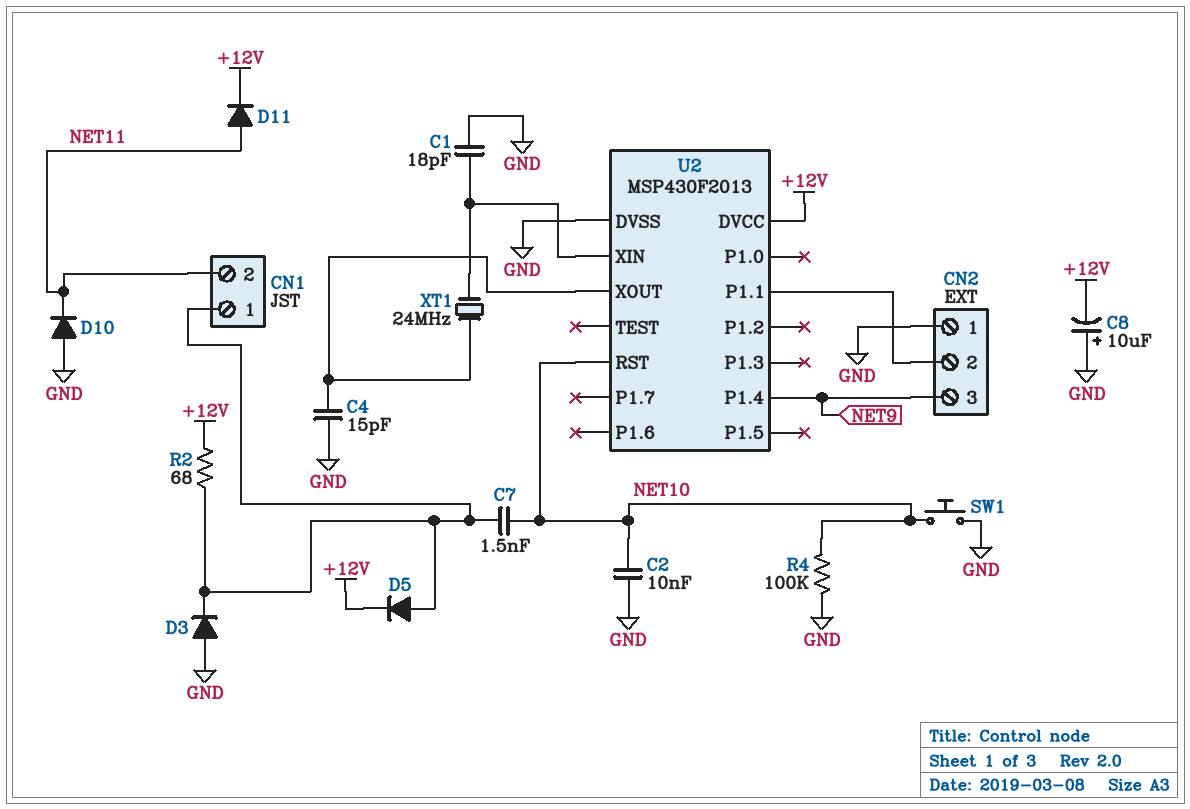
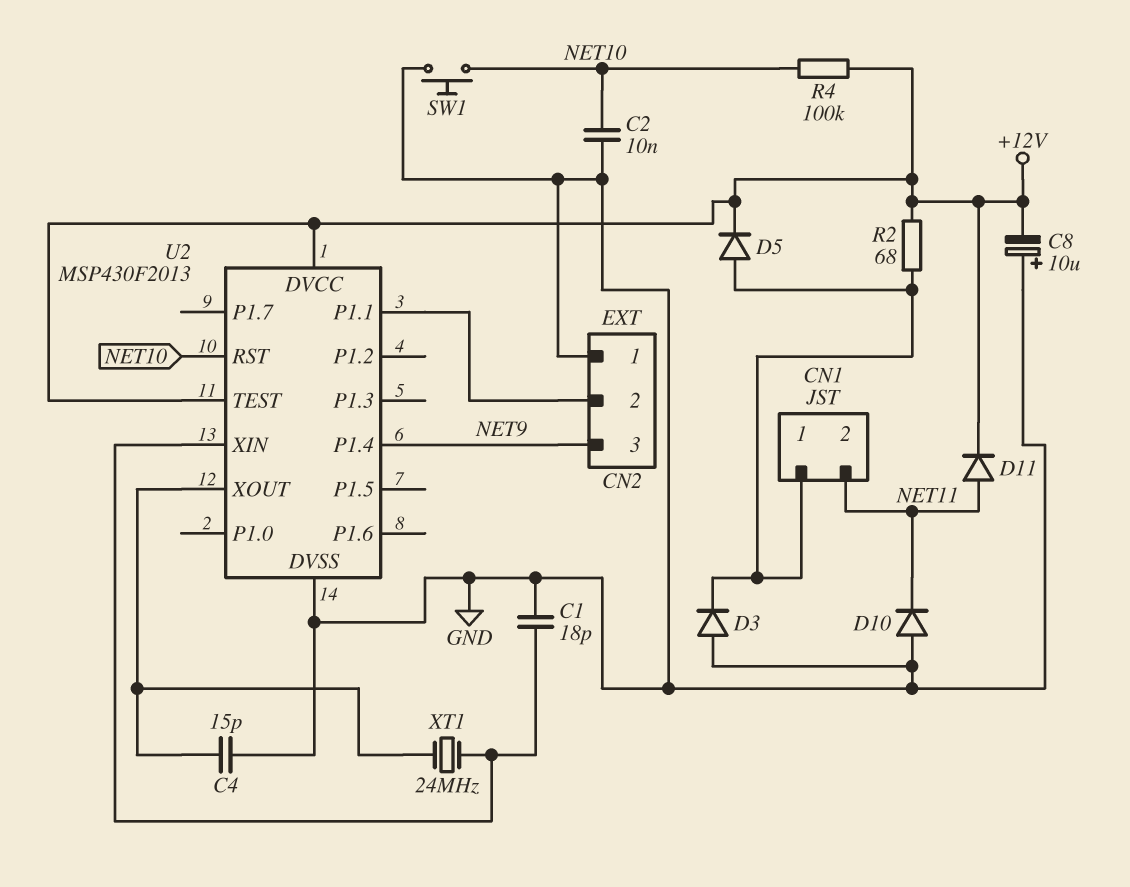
C7: 1.5nF (CN1/1, NET10) -> none
R4: 100k (GND, NET10) -> 100k (+12V, NET10)
U2 pin TEST: none -> +12V

